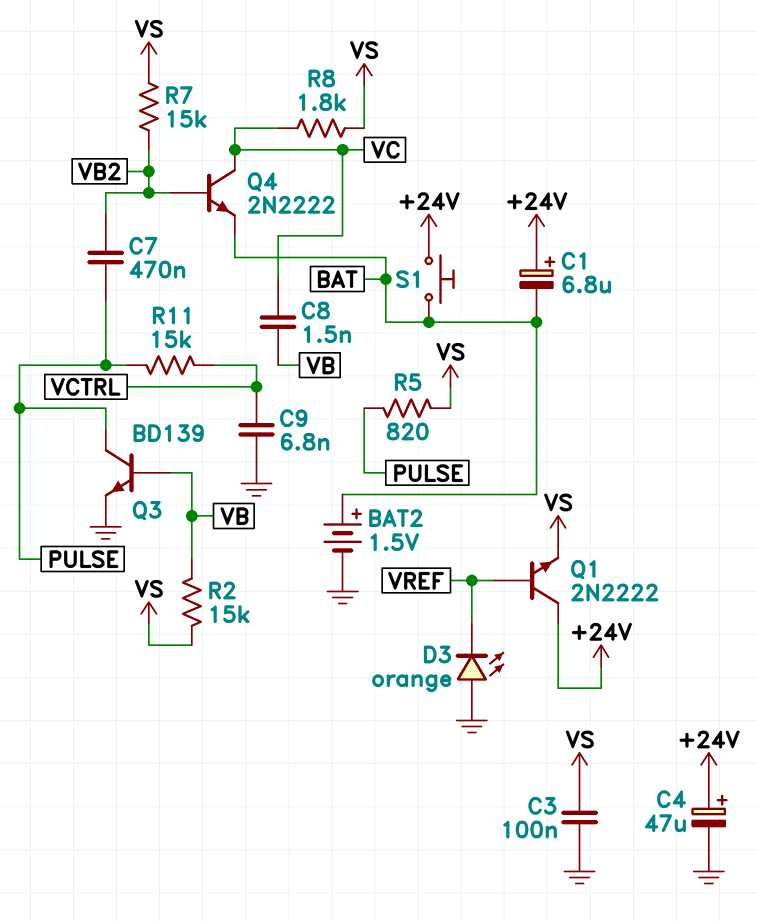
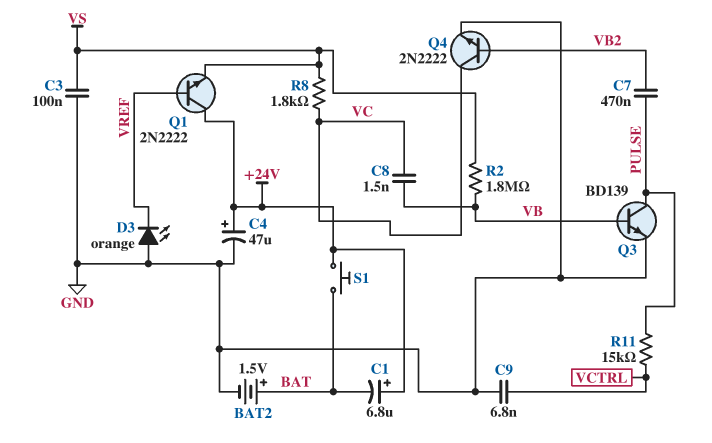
Q4: NPN 2N2222 (B VB2, C VC, E BAT) -> NPN 2N2222 (B VB2, C VC, E GND)
R2: 15k (VB, VS) -> 1.8M (VB, VS)
R5: 820 (PULSE, VS) -> none
R7: 15k (VB2, VS) -> none

